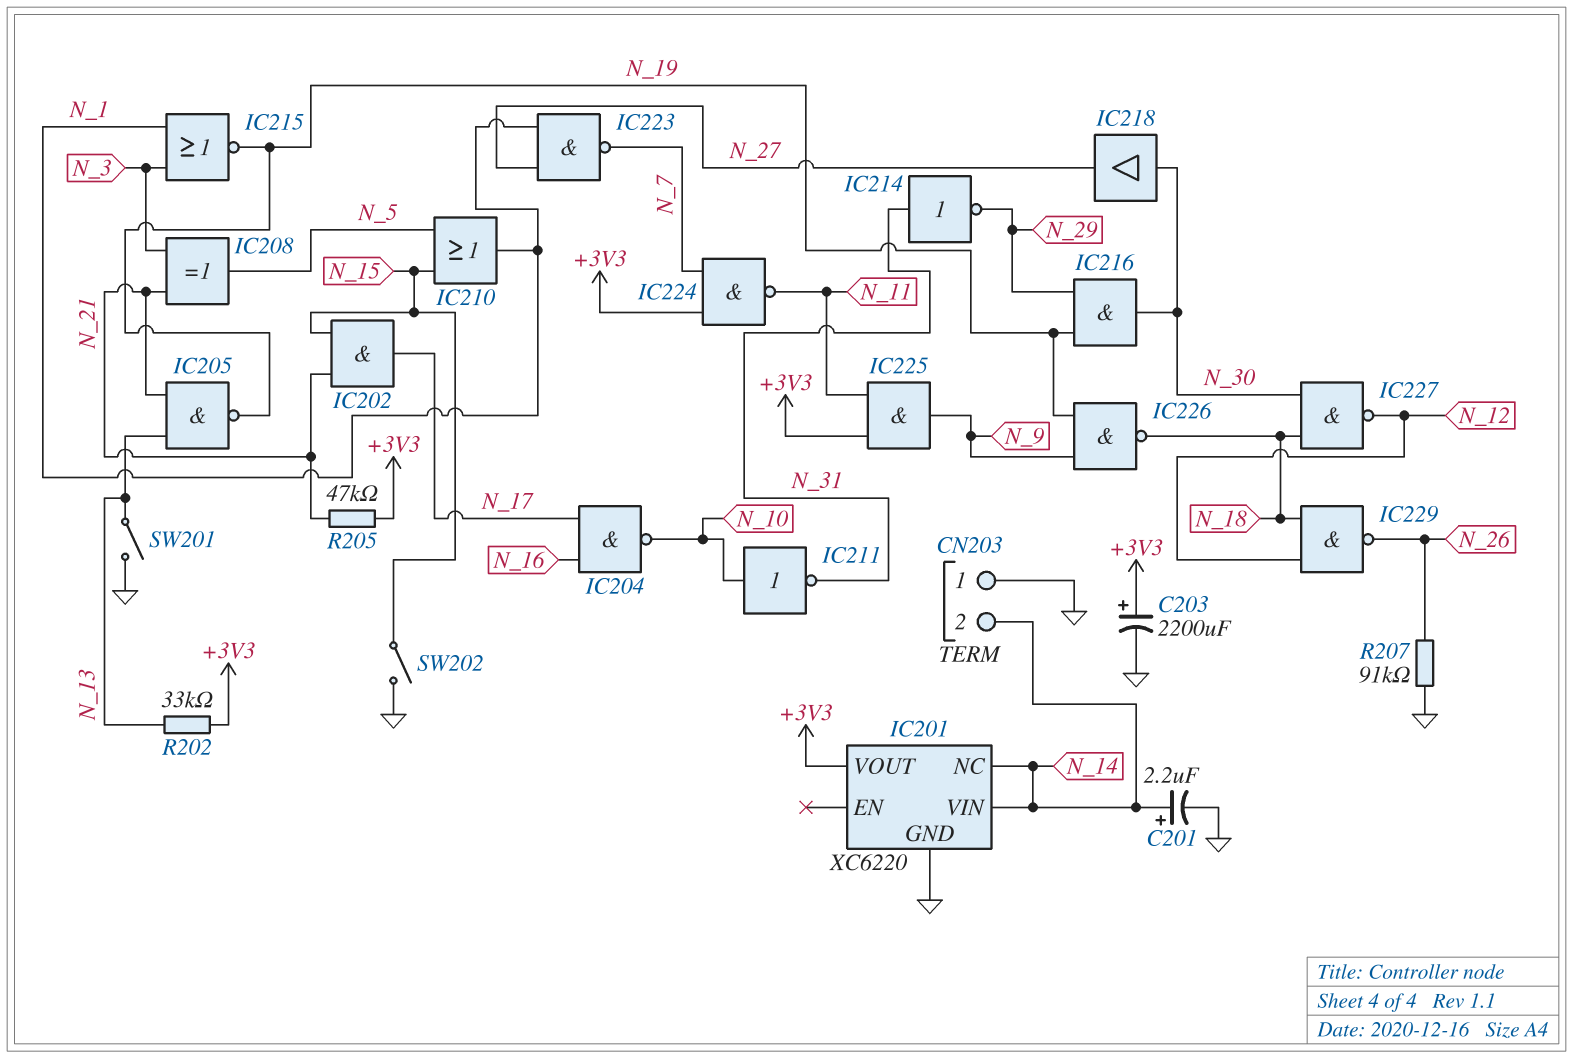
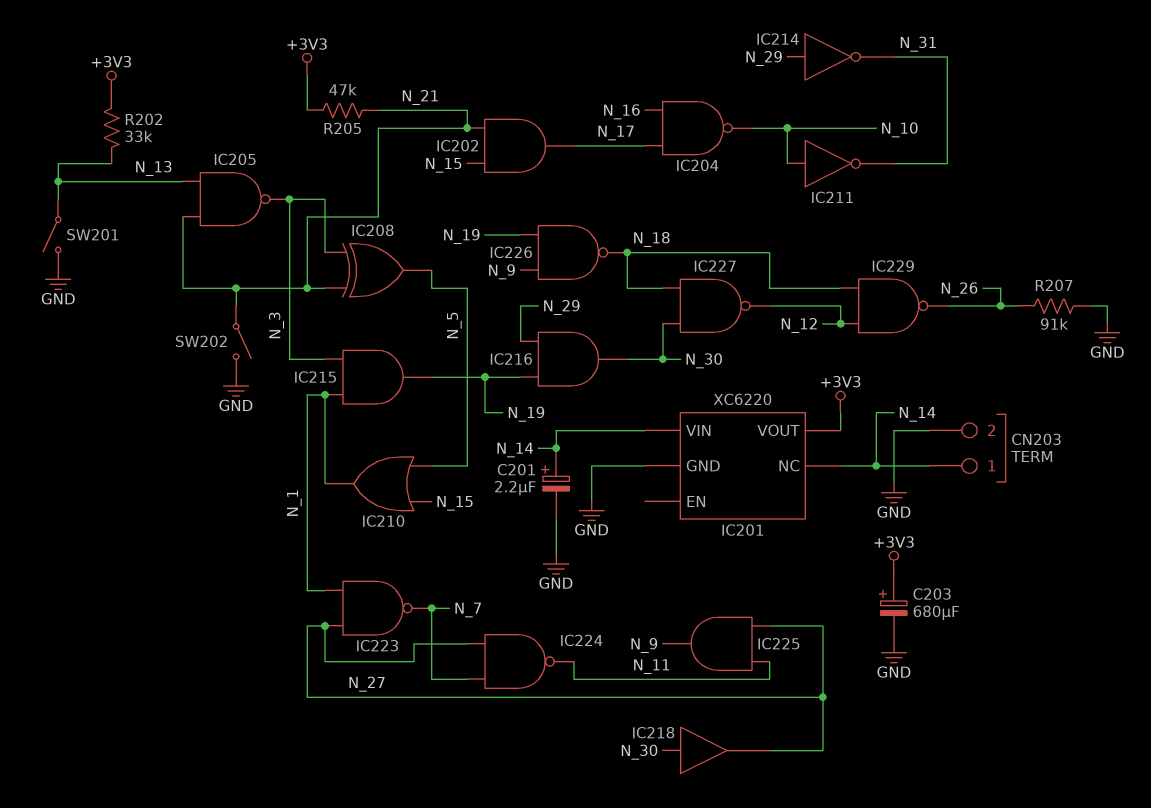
C203: 2200uF (plus +3V3, minus GND) -> 680uF (plus +3V3, minus GND)
CN203 pin 1: GND -> N_14
CN203 pin 2: N_14 -> GND
IC205: NAND (in N_13, in N_21, out N_19) -> NAND (in N_13, in N_21, out N_3)
IC214: NOT (in N_31, out N_29) -> NOT (in N_29, out N_31)
IC215: NOR (in N_1, in N_3, out N_19) -> AND (in N_1, in N_3, out N_19)
IC224: NAND (in +3V3, in N_7, out N_11) -> NAND (in N_7, in N_27, out N_11)
IC225: AND (in +3V3, in N_11, out N_9) -> AND (in N_11, in N_27, out N_9)
SW202: switch (GND, N_15) -> switch (GND, N_21)

